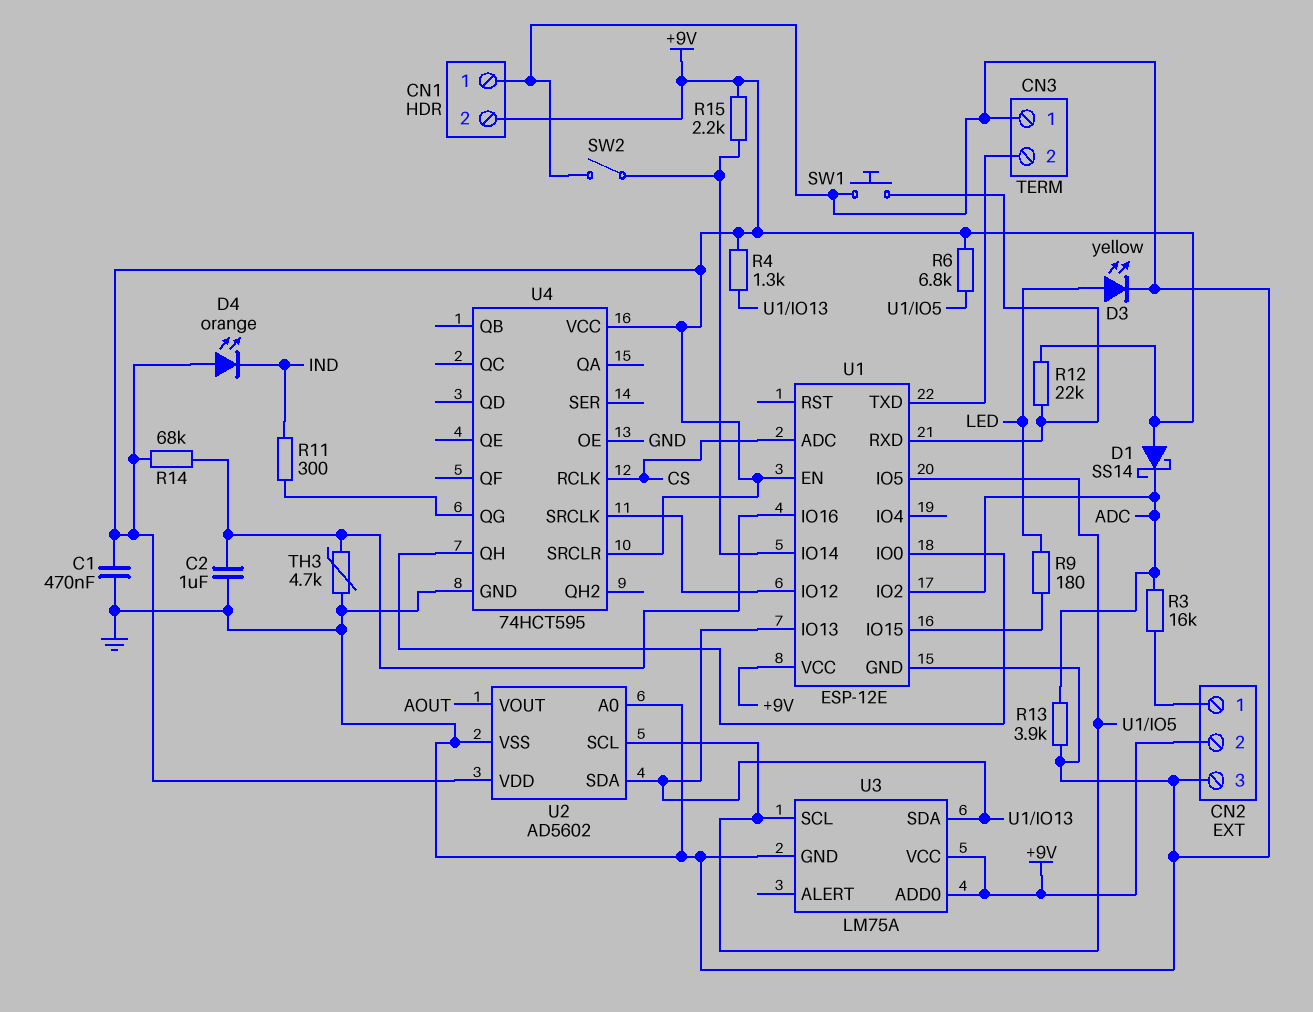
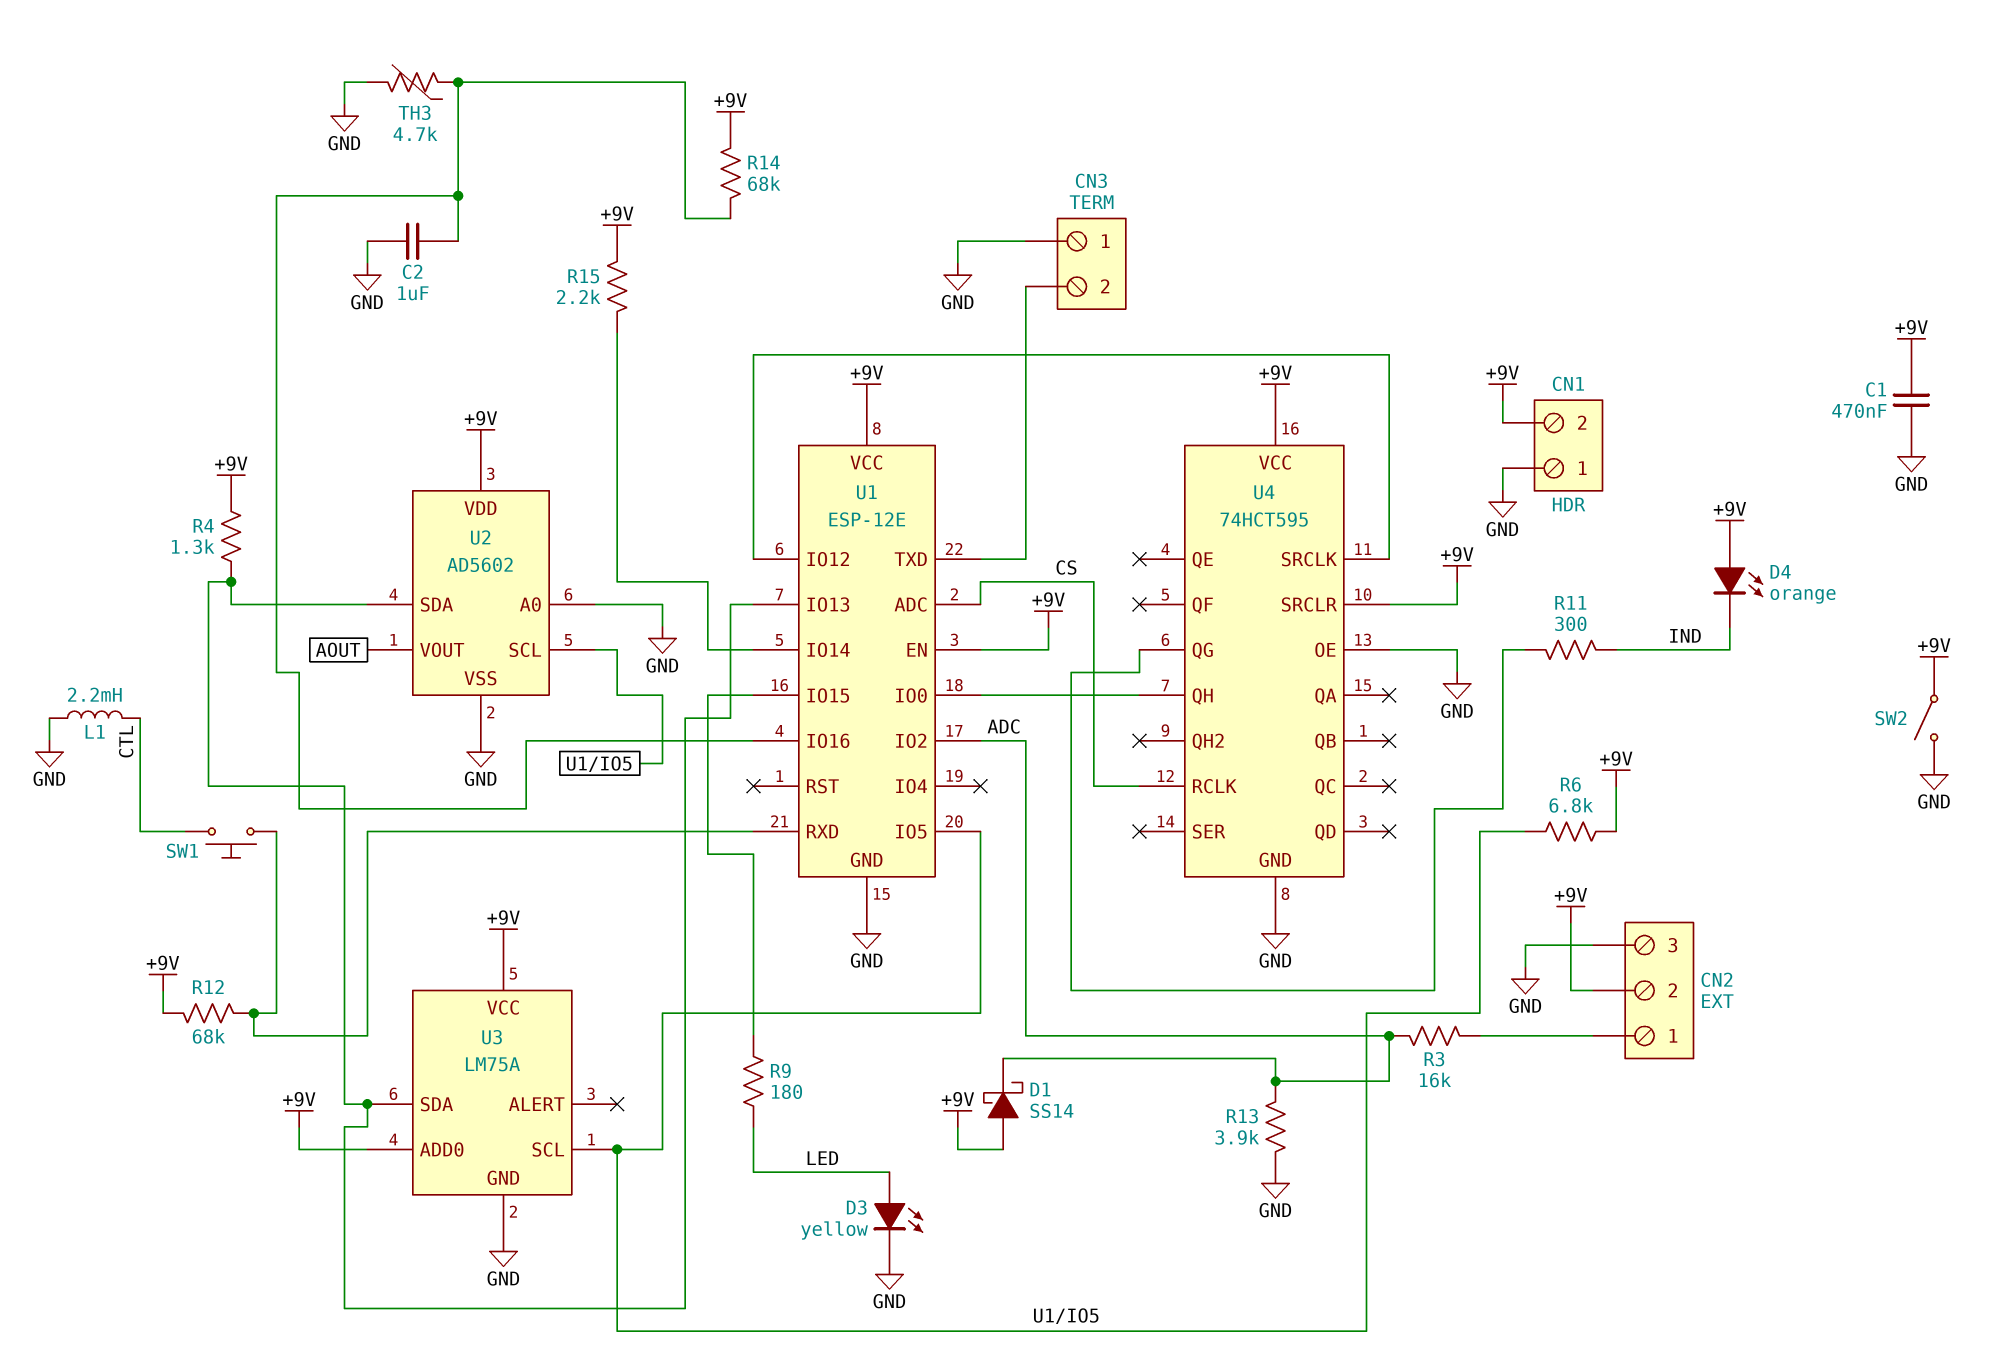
L1: none -> 2.2mH (CTL, GND)
R12: 22k (+9V, U1/RXD) -> 68k (+9V, U1/RXD)
SW1: button (GND, U1/RXD) -> button (CTL, U1/RXD)
SW2: switch (GND, U1/IO14) -> switch (+9V, GND)

